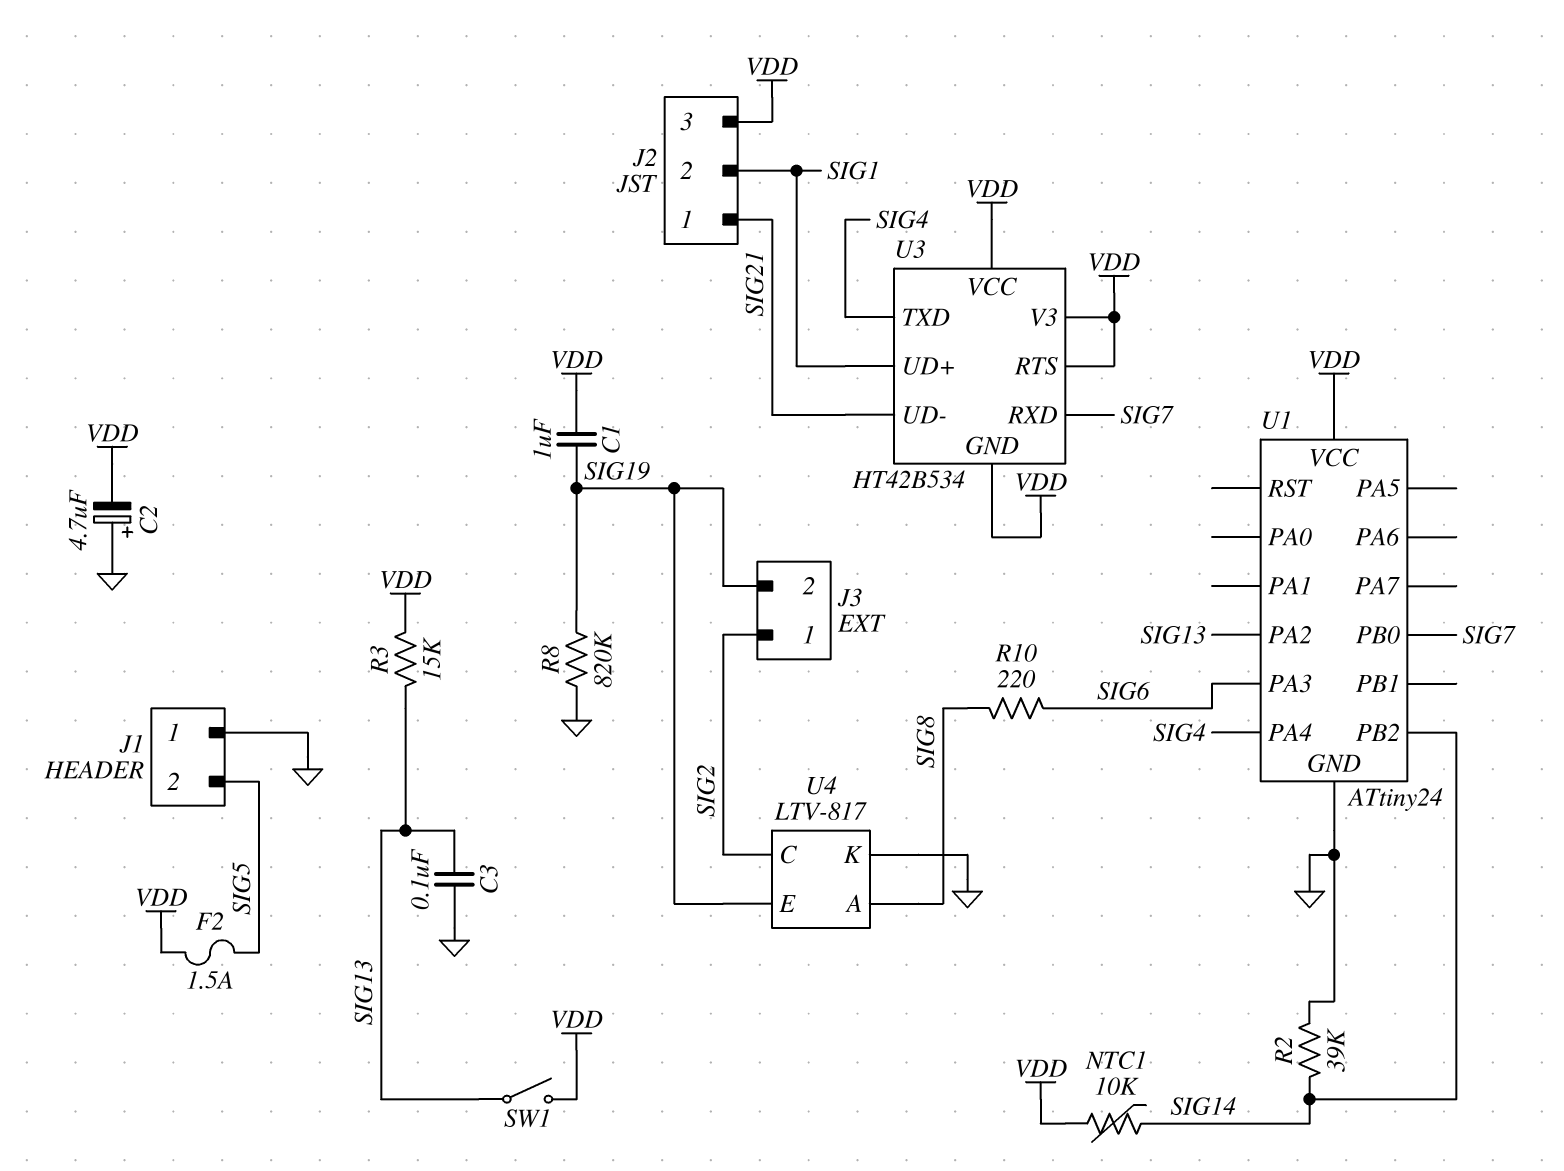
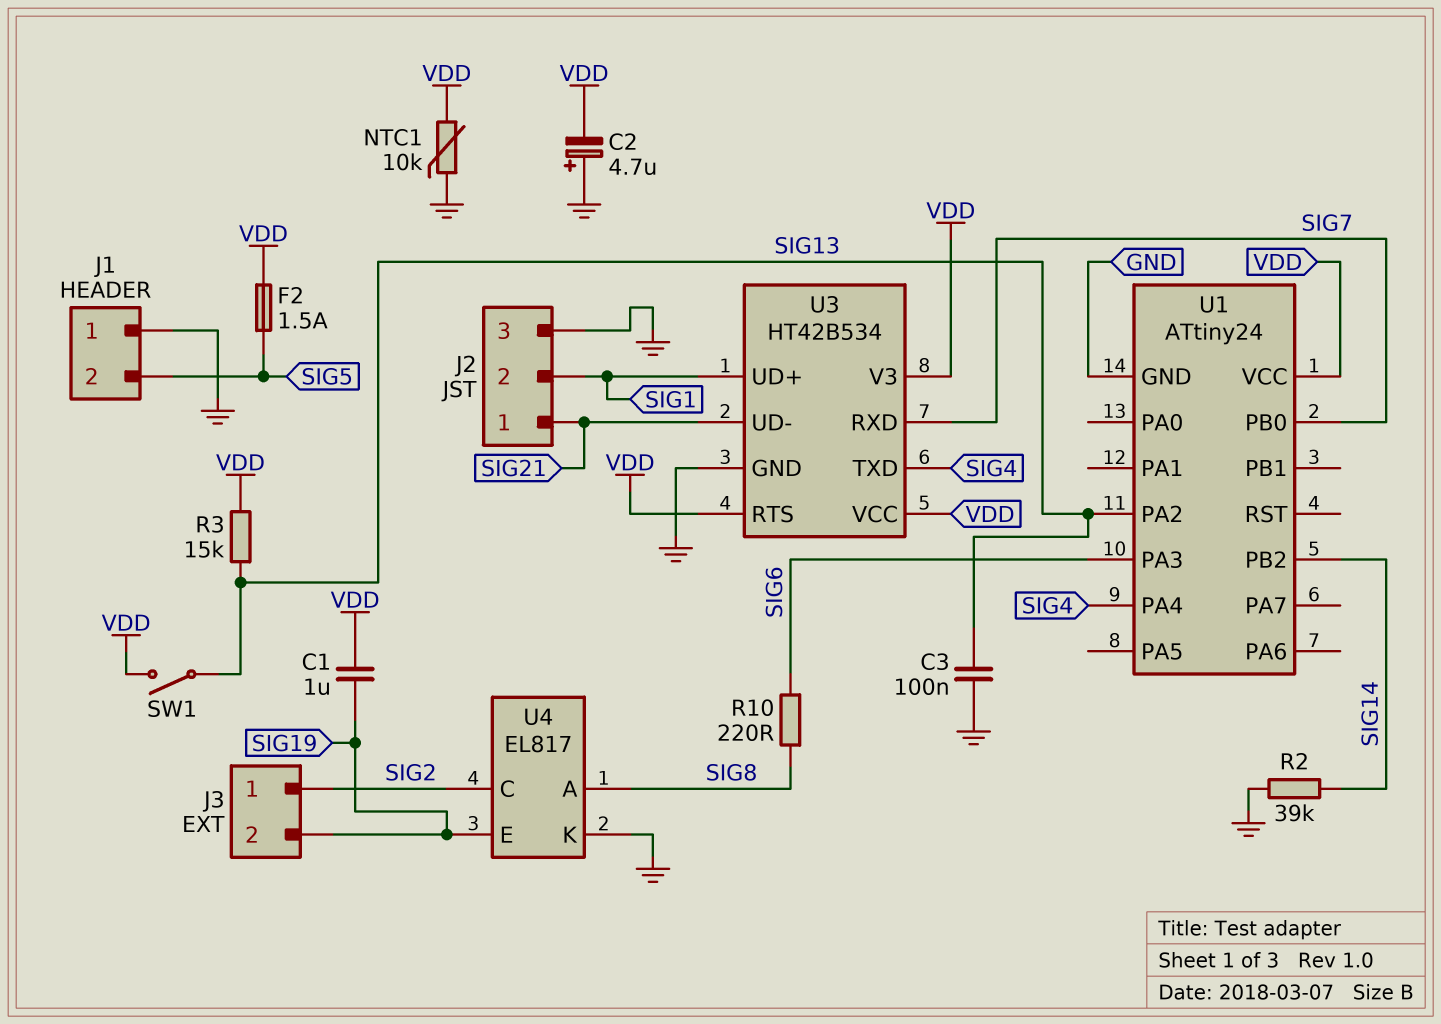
J2 pin 3: VDD -> GND
NTC1: 10k (SIG14, VDD) -> 10k (GND, VDD)
R8: 820k (GND, SIG19) -> none
U3 pin GND: VDD -> GND
U4: LTV-817 -> EL817

